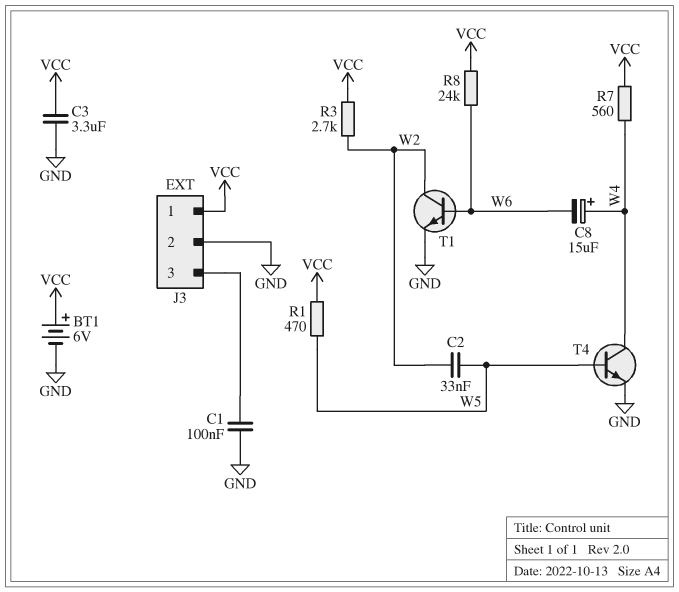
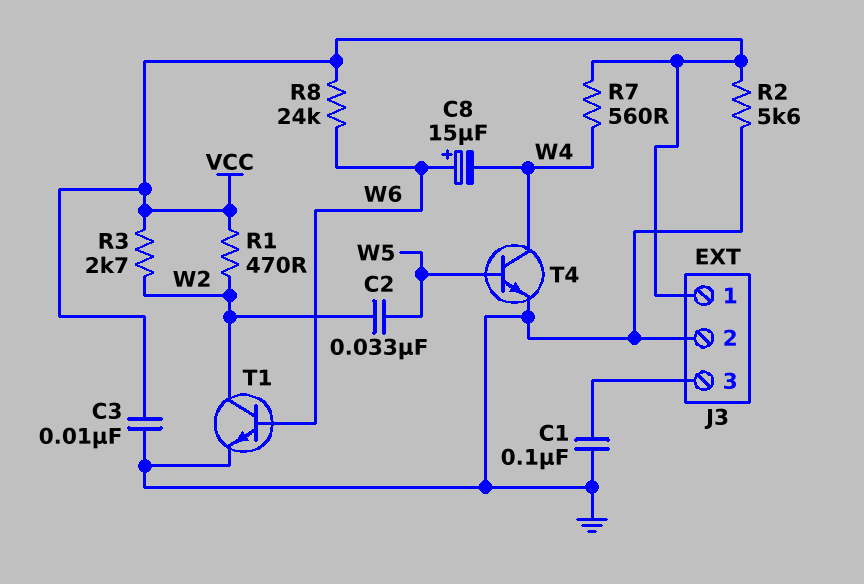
BT1: 6V (plus VCC, minus GND) -> none
C3: 3.3uF (GND, VCC) -> 10nF (GND, VCC)
C8: 15uF (plus W4, minus W6) -> 15uF (plus W6, minus W4)
R1: 470 (VCC, W5) -> 470 (VCC, W2)
R2: none -> 5.6k (GND, VCC)

